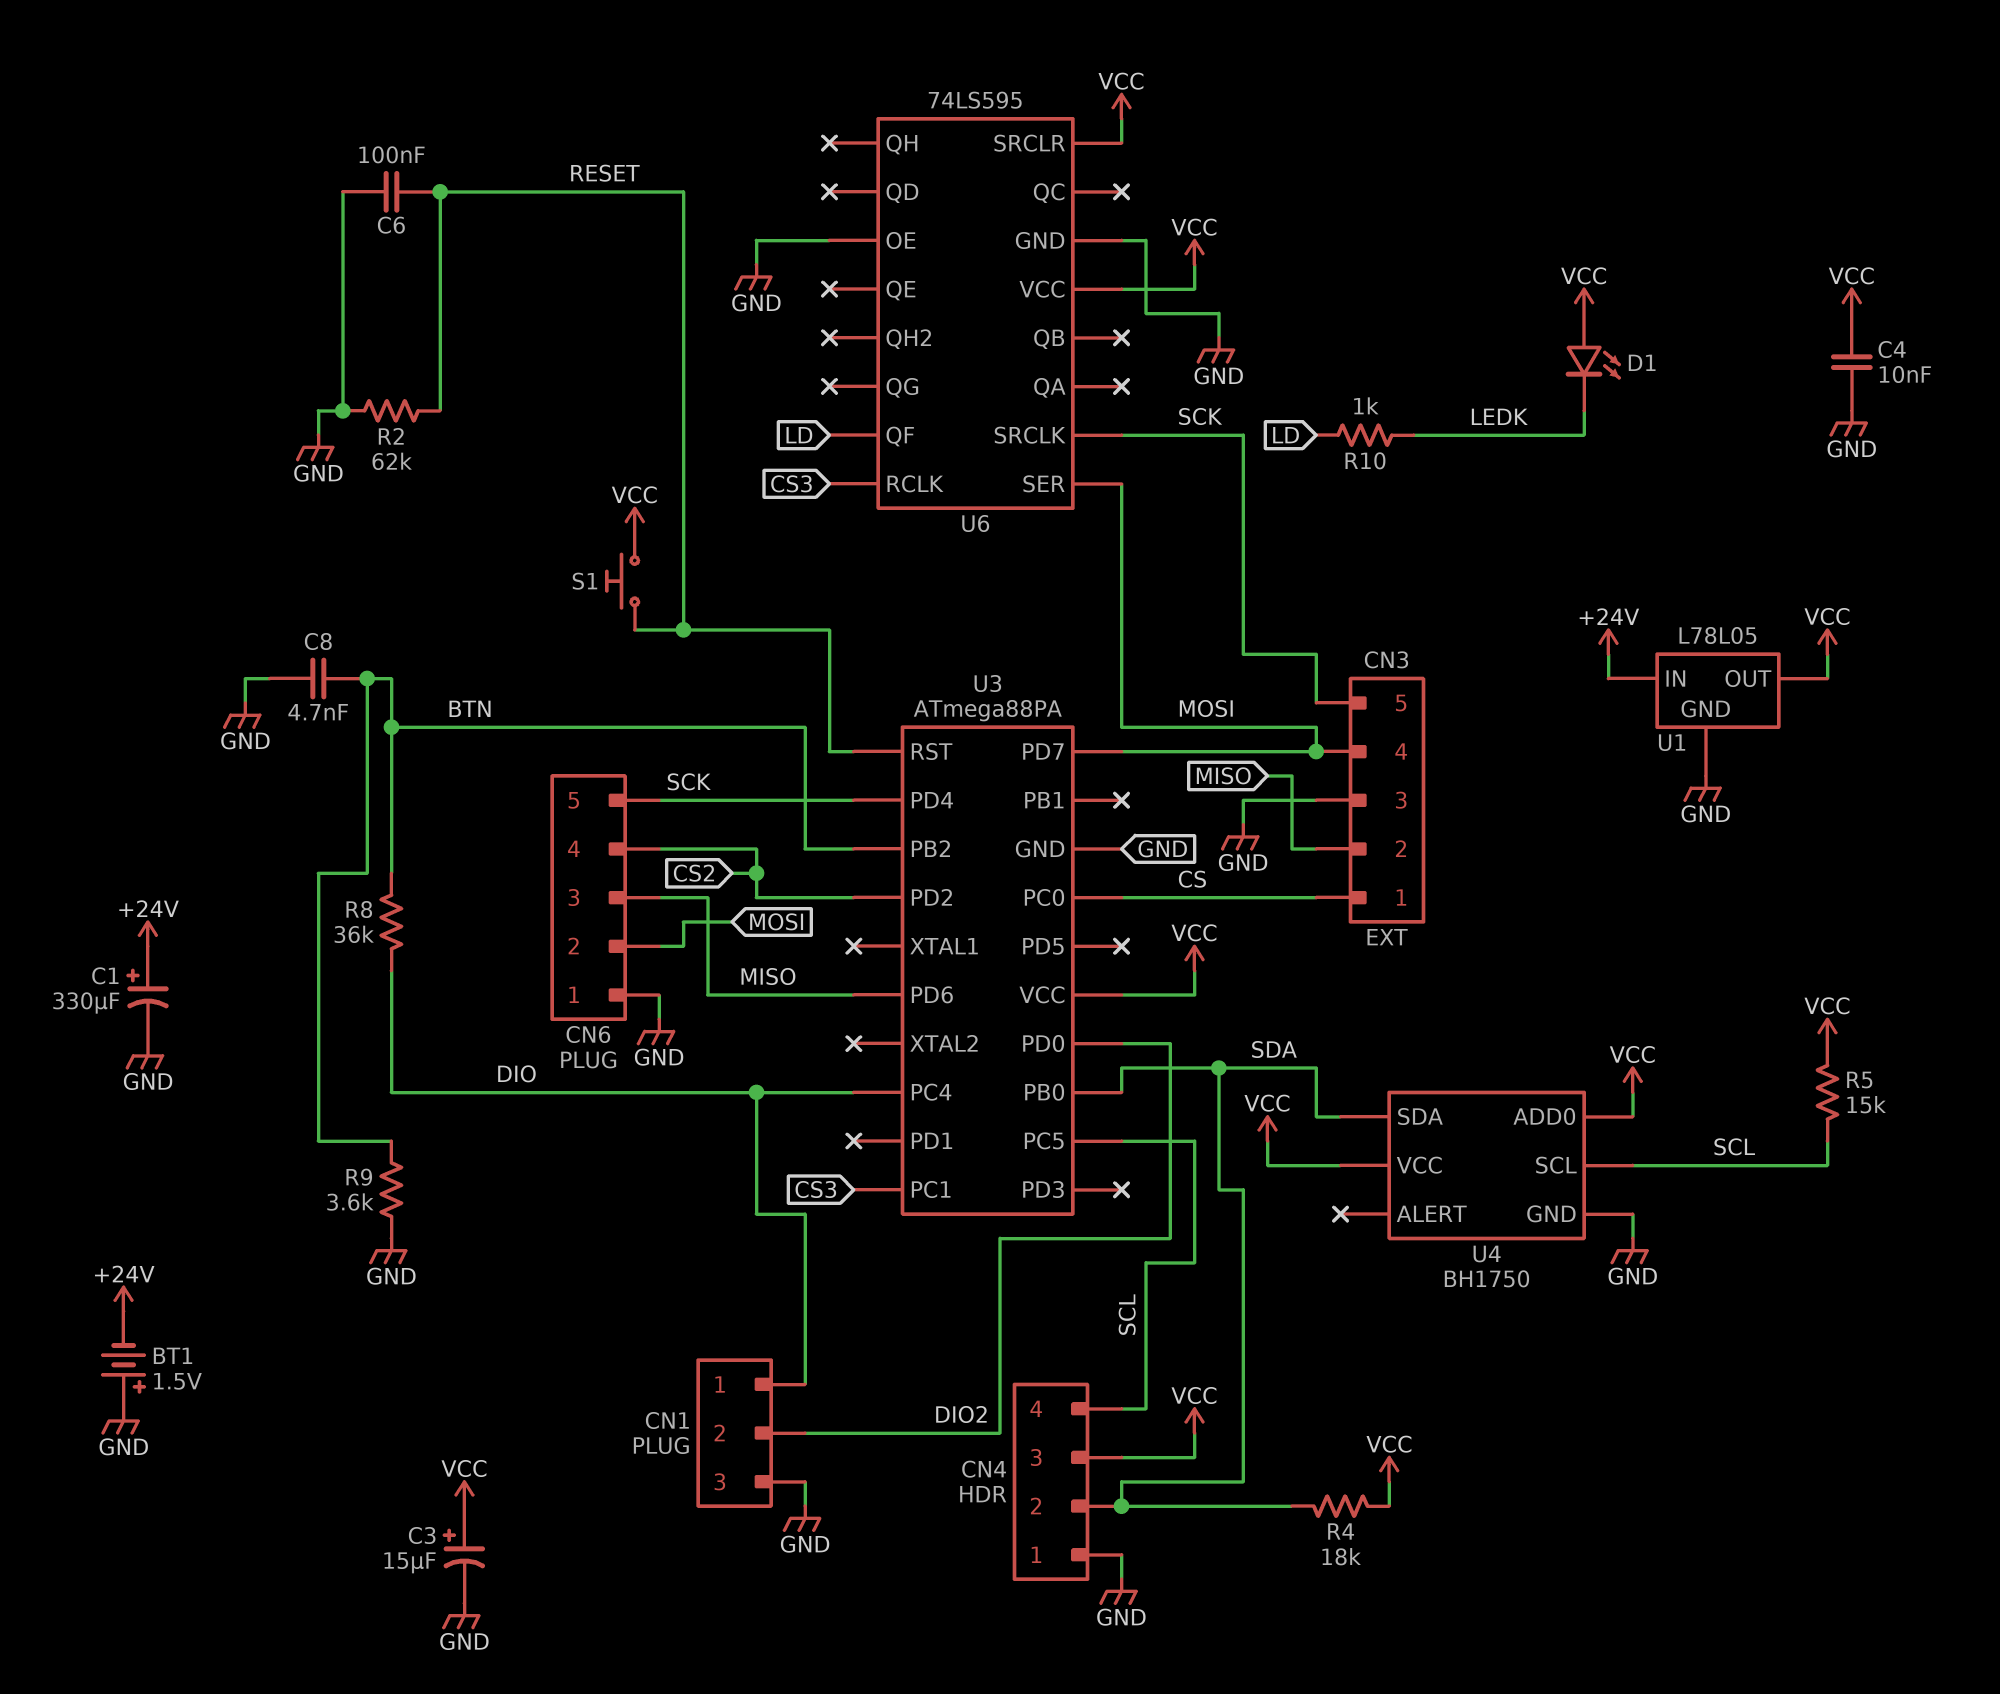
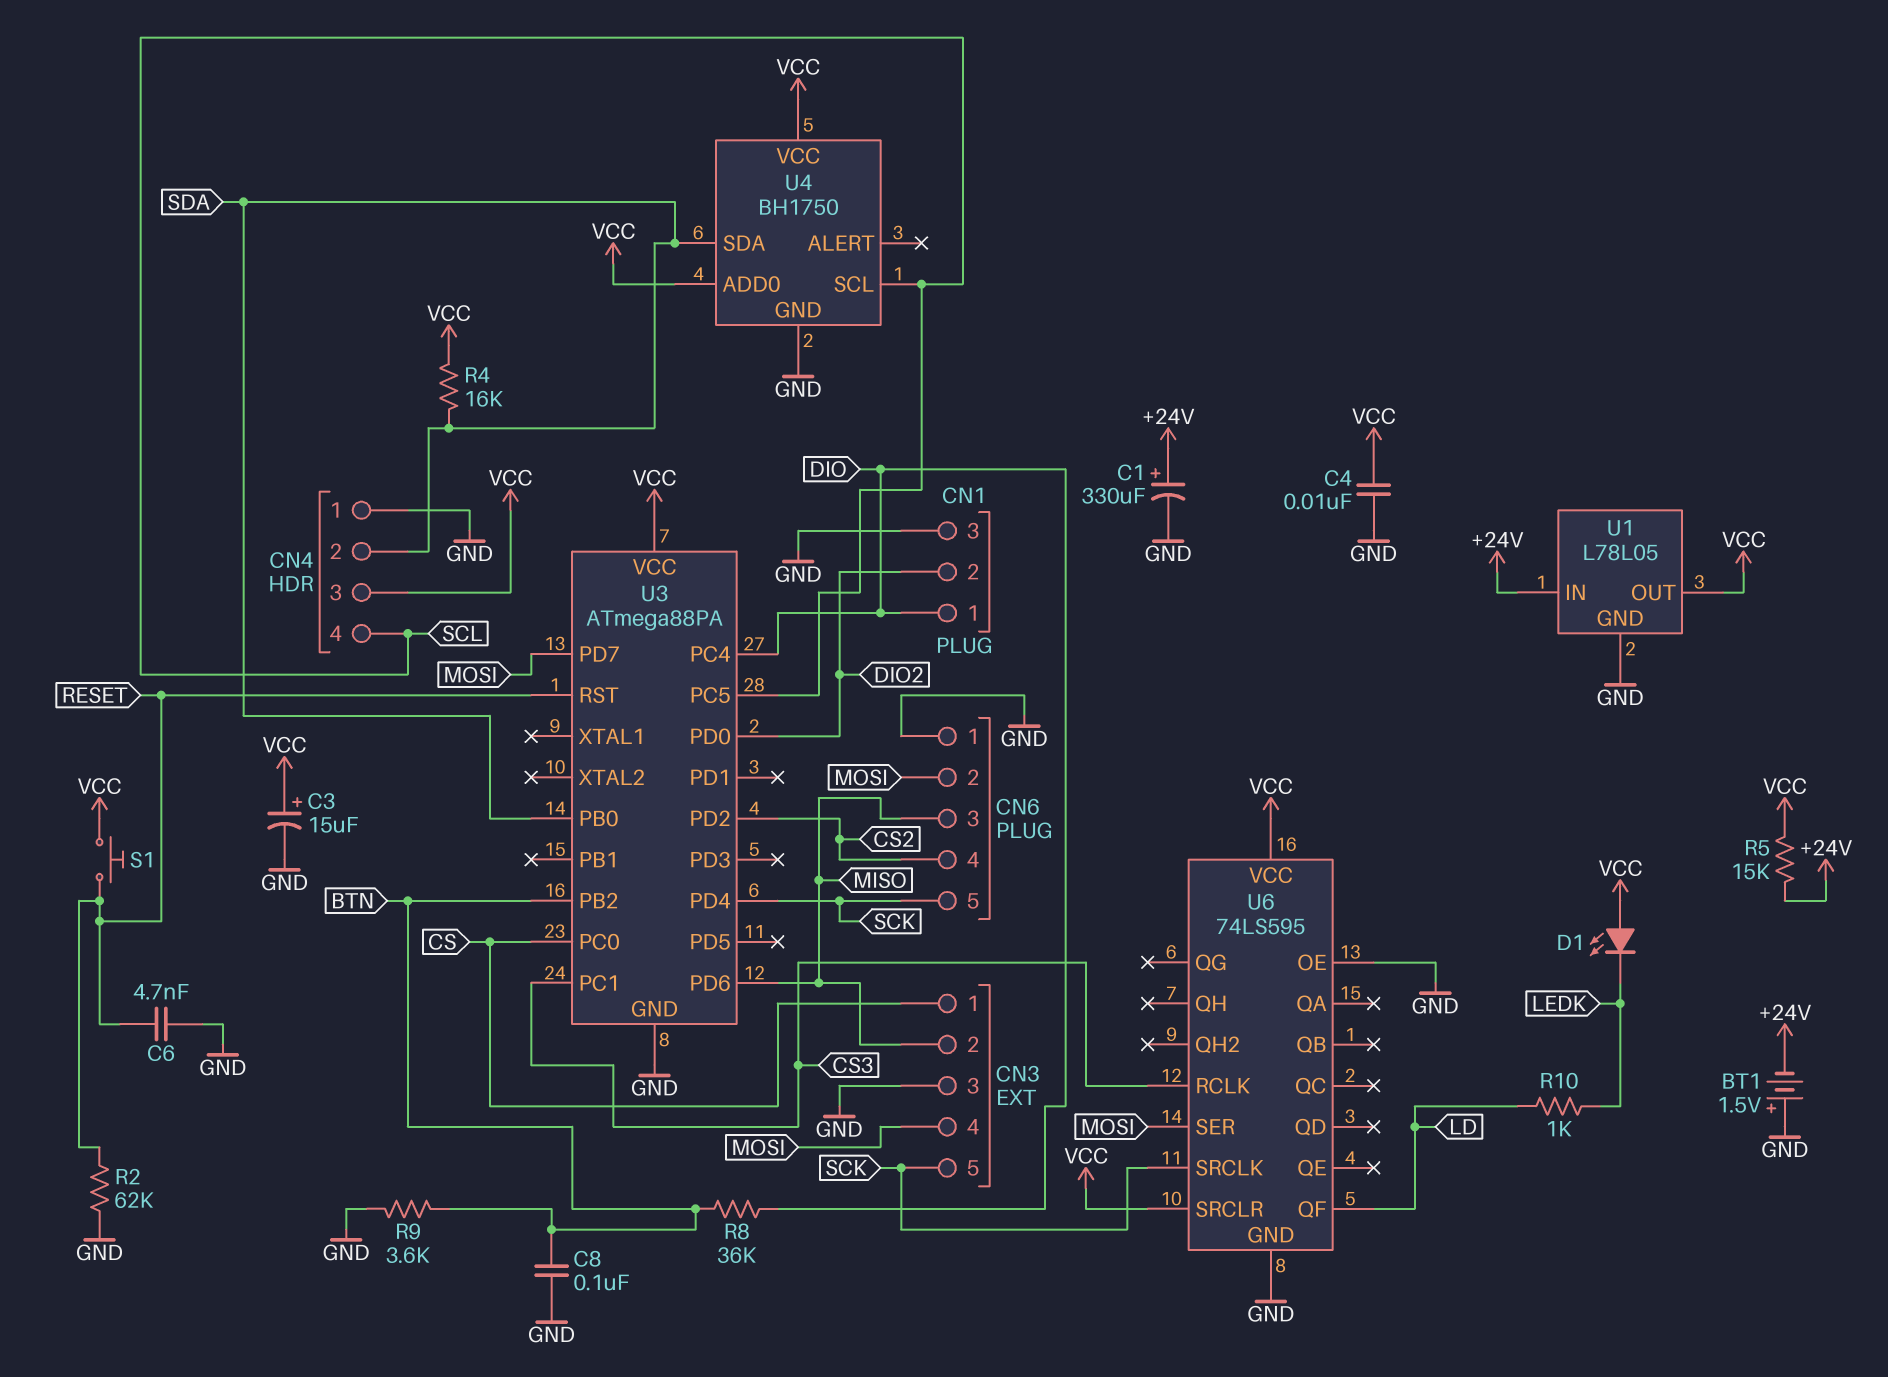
C6: 100nF (GND, RESET) -> 4.7nF (GND, RESET)
C8: 4.7nF (BTN, GND) -> 100nF (BTN, GND)
R4: 18k (SDA, VCC) -> 16k (SDA, VCC)
R5: 15k (SCL, VCC) -> 15k (+24V, VCC)

